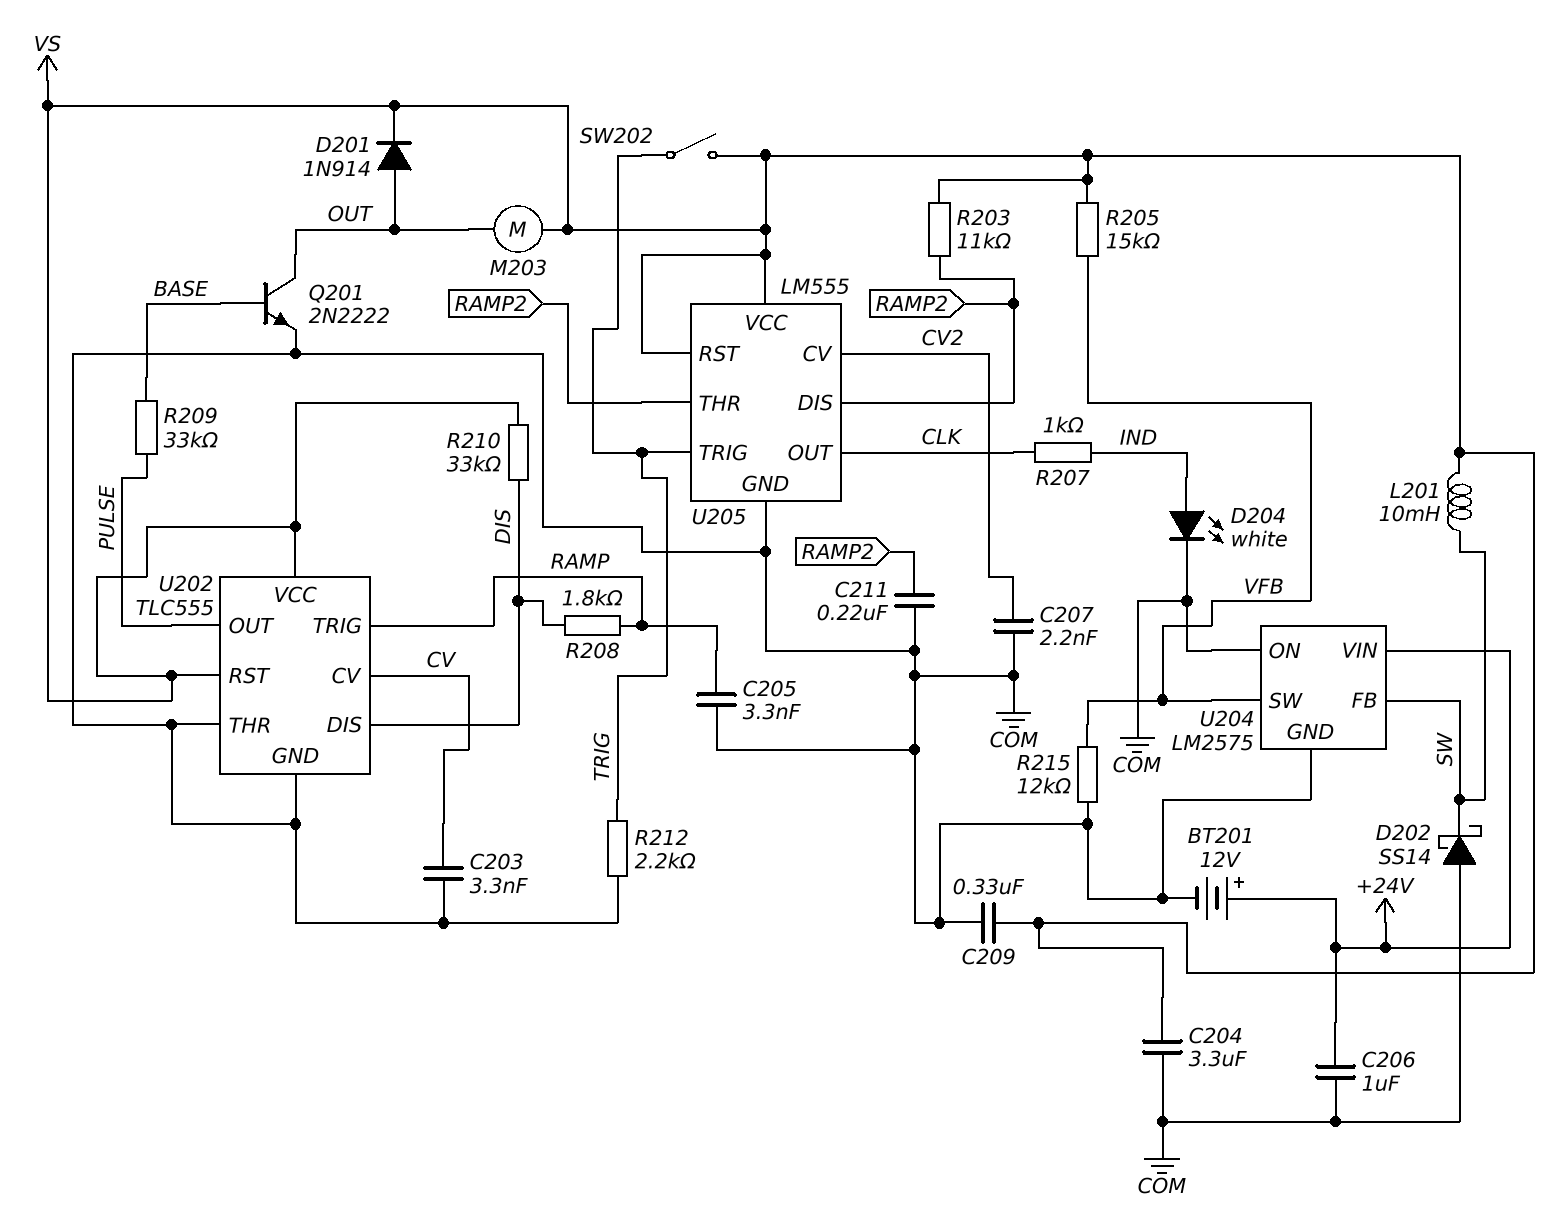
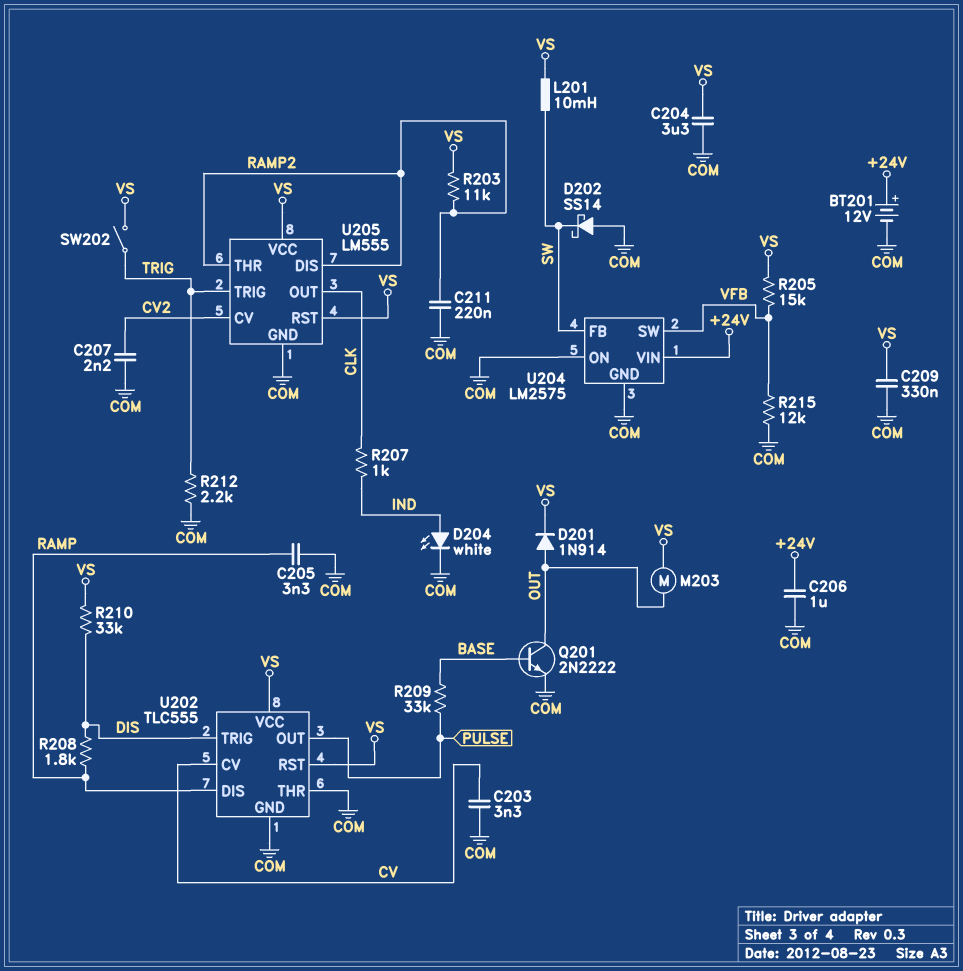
U202 pin DIS: DIS -> RAMP
U202 pin TRIG: RAMP -> DIS

